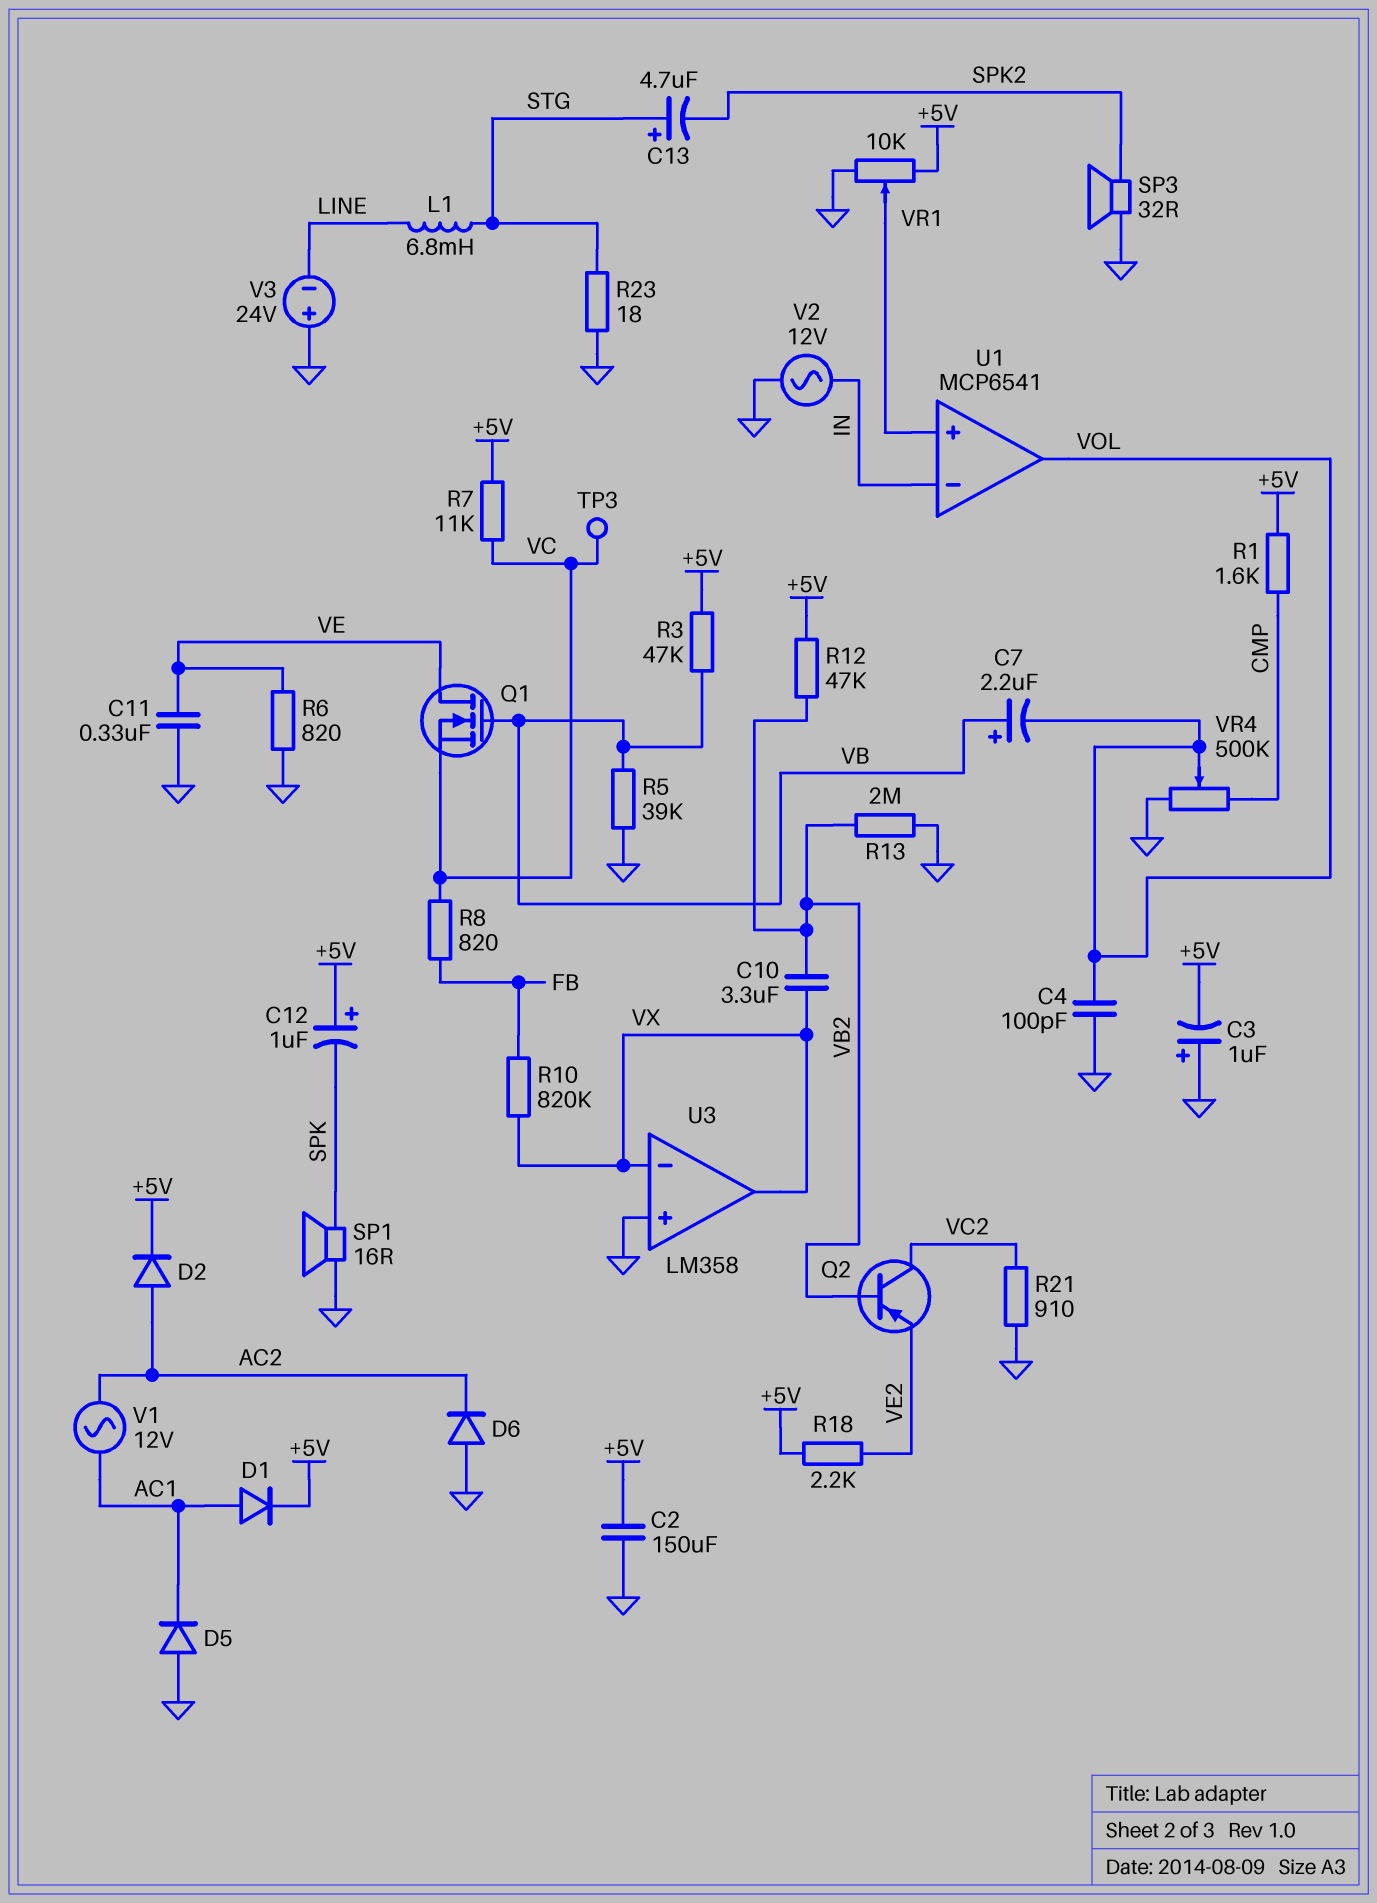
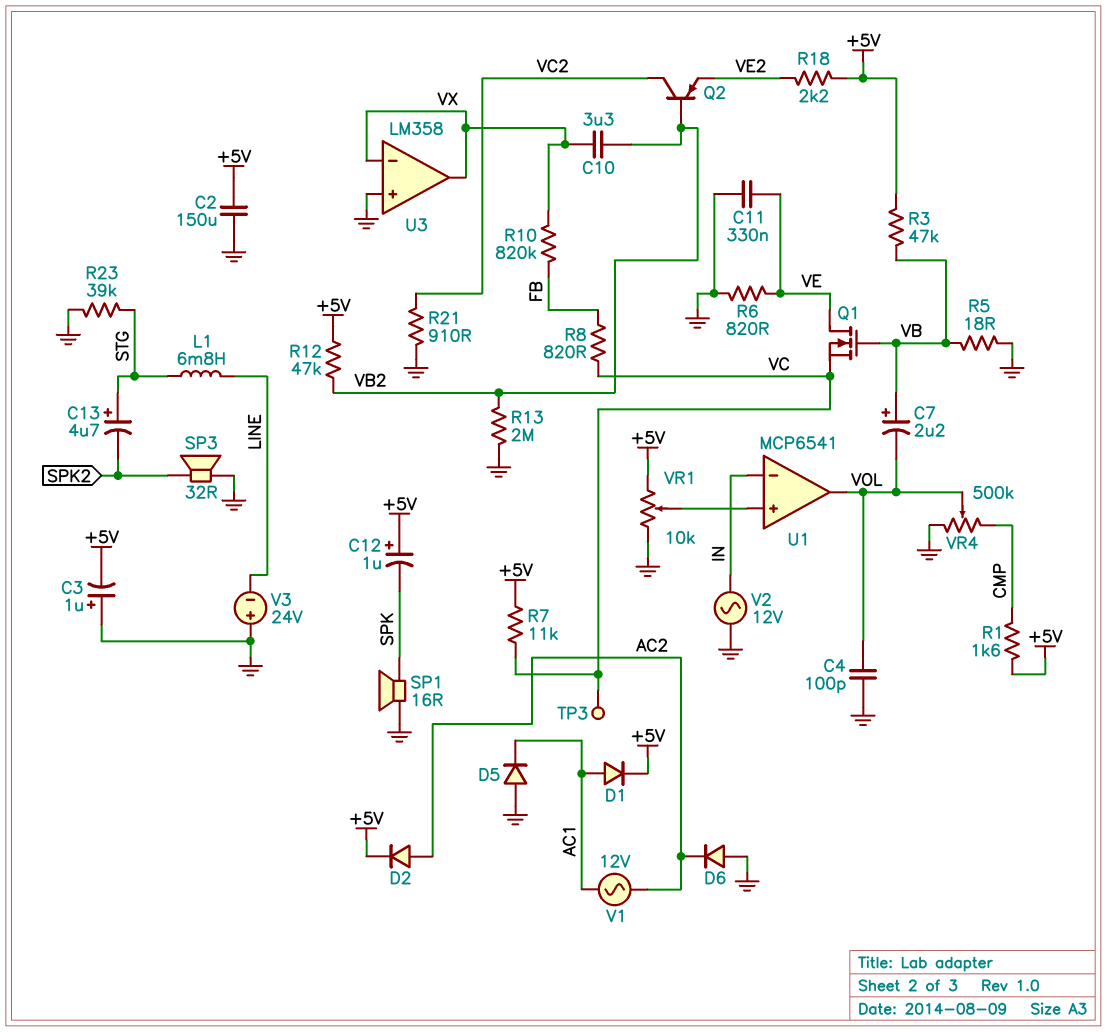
R5: 39k (GND, VB) -> 18 (GND, VB)
R23: 18 (GND, STG) -> 39k (GND, STG)

